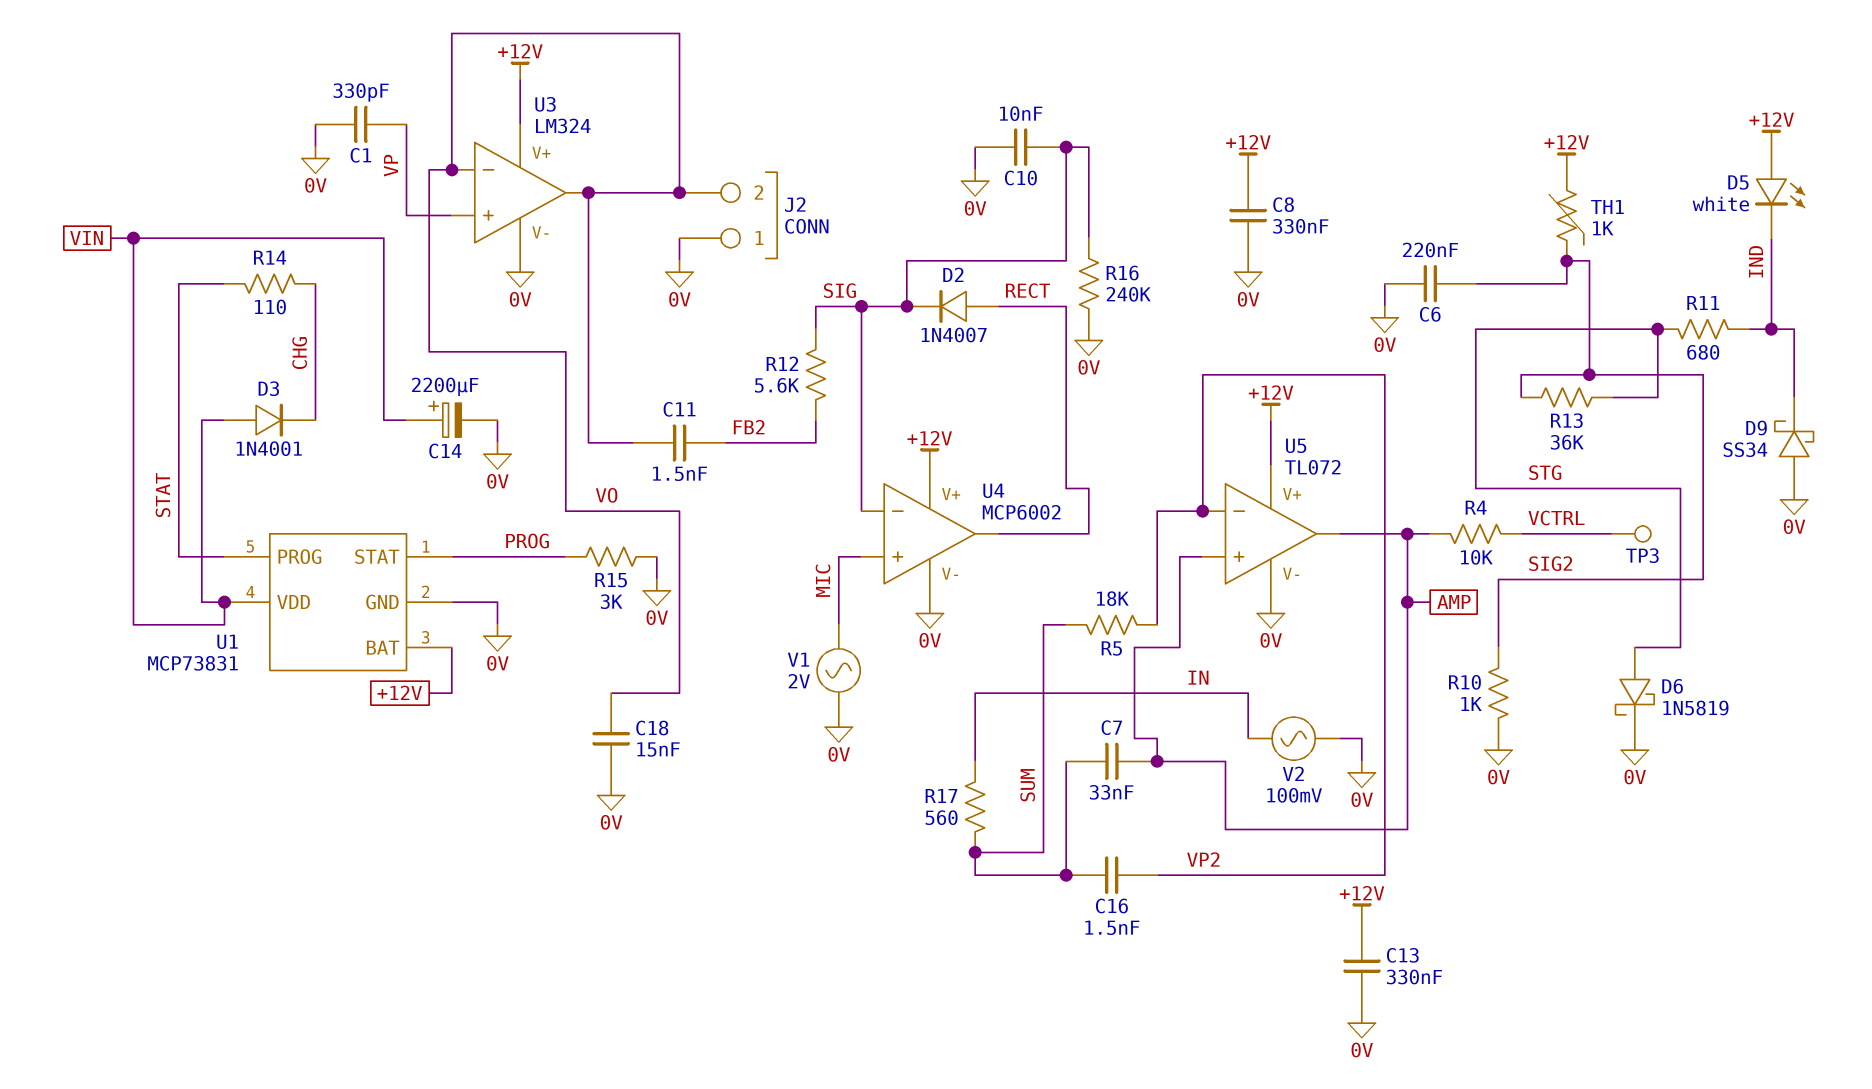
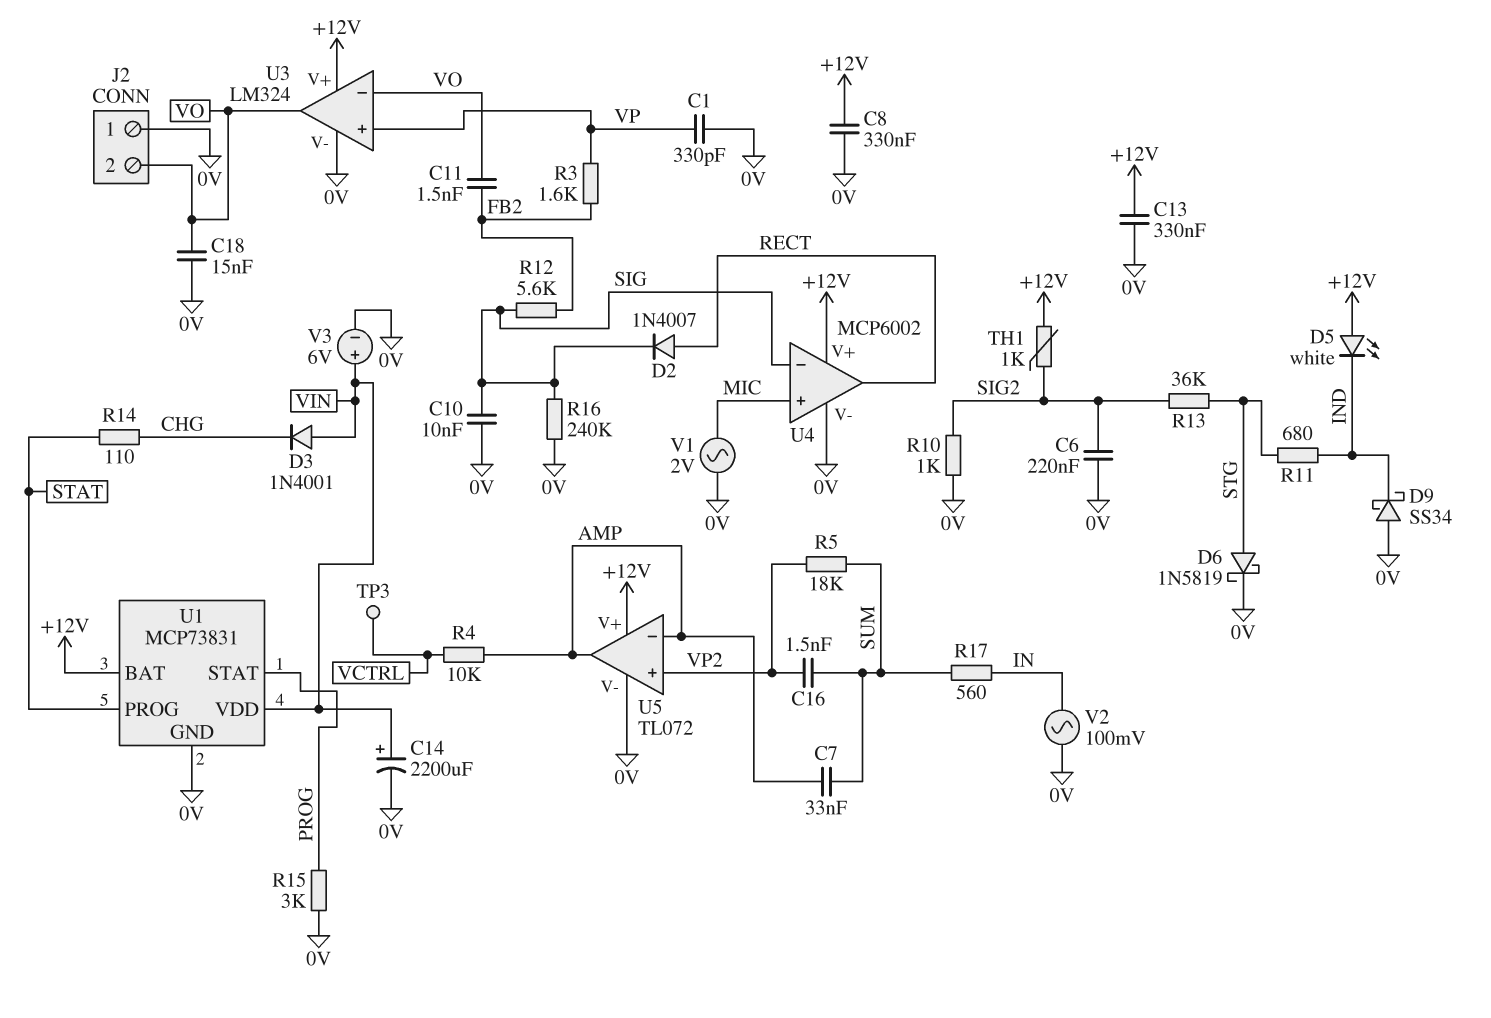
R3: none -> 1.6k (FB2, VP)
U5 pin in+: AMP -> VP2
U5 pin in-: VP2 -> AMP
V3: none -> 6V (plus VIN, minus 0V)

